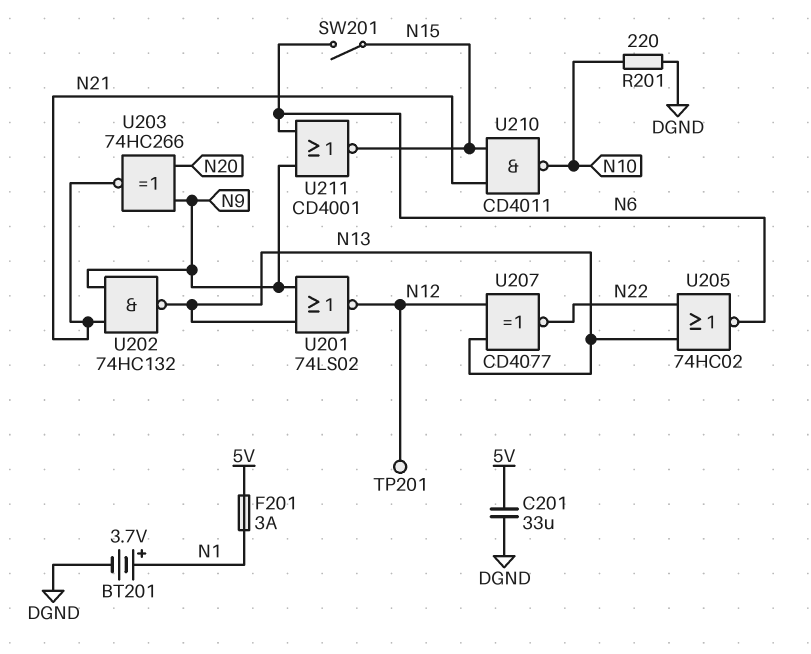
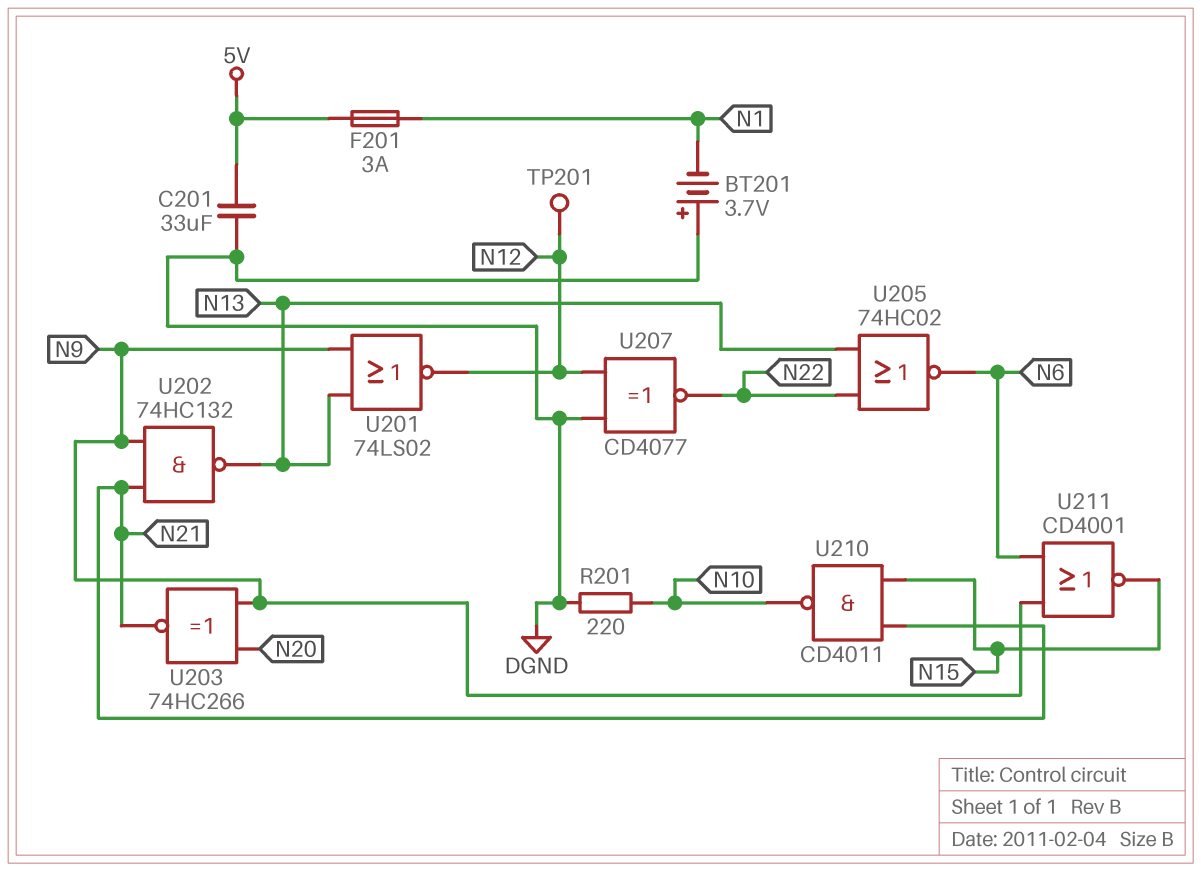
BT201: 3.7V (plus N1, minus DGND) -> 3.7V (plus DGND, minus N1)
SW201: switch (N6, N15) -> none
U207: XNOR CD4077 (in N12, in N13, out N22) -> XNOR CD4077 (in DGND, in N12, out N22)

